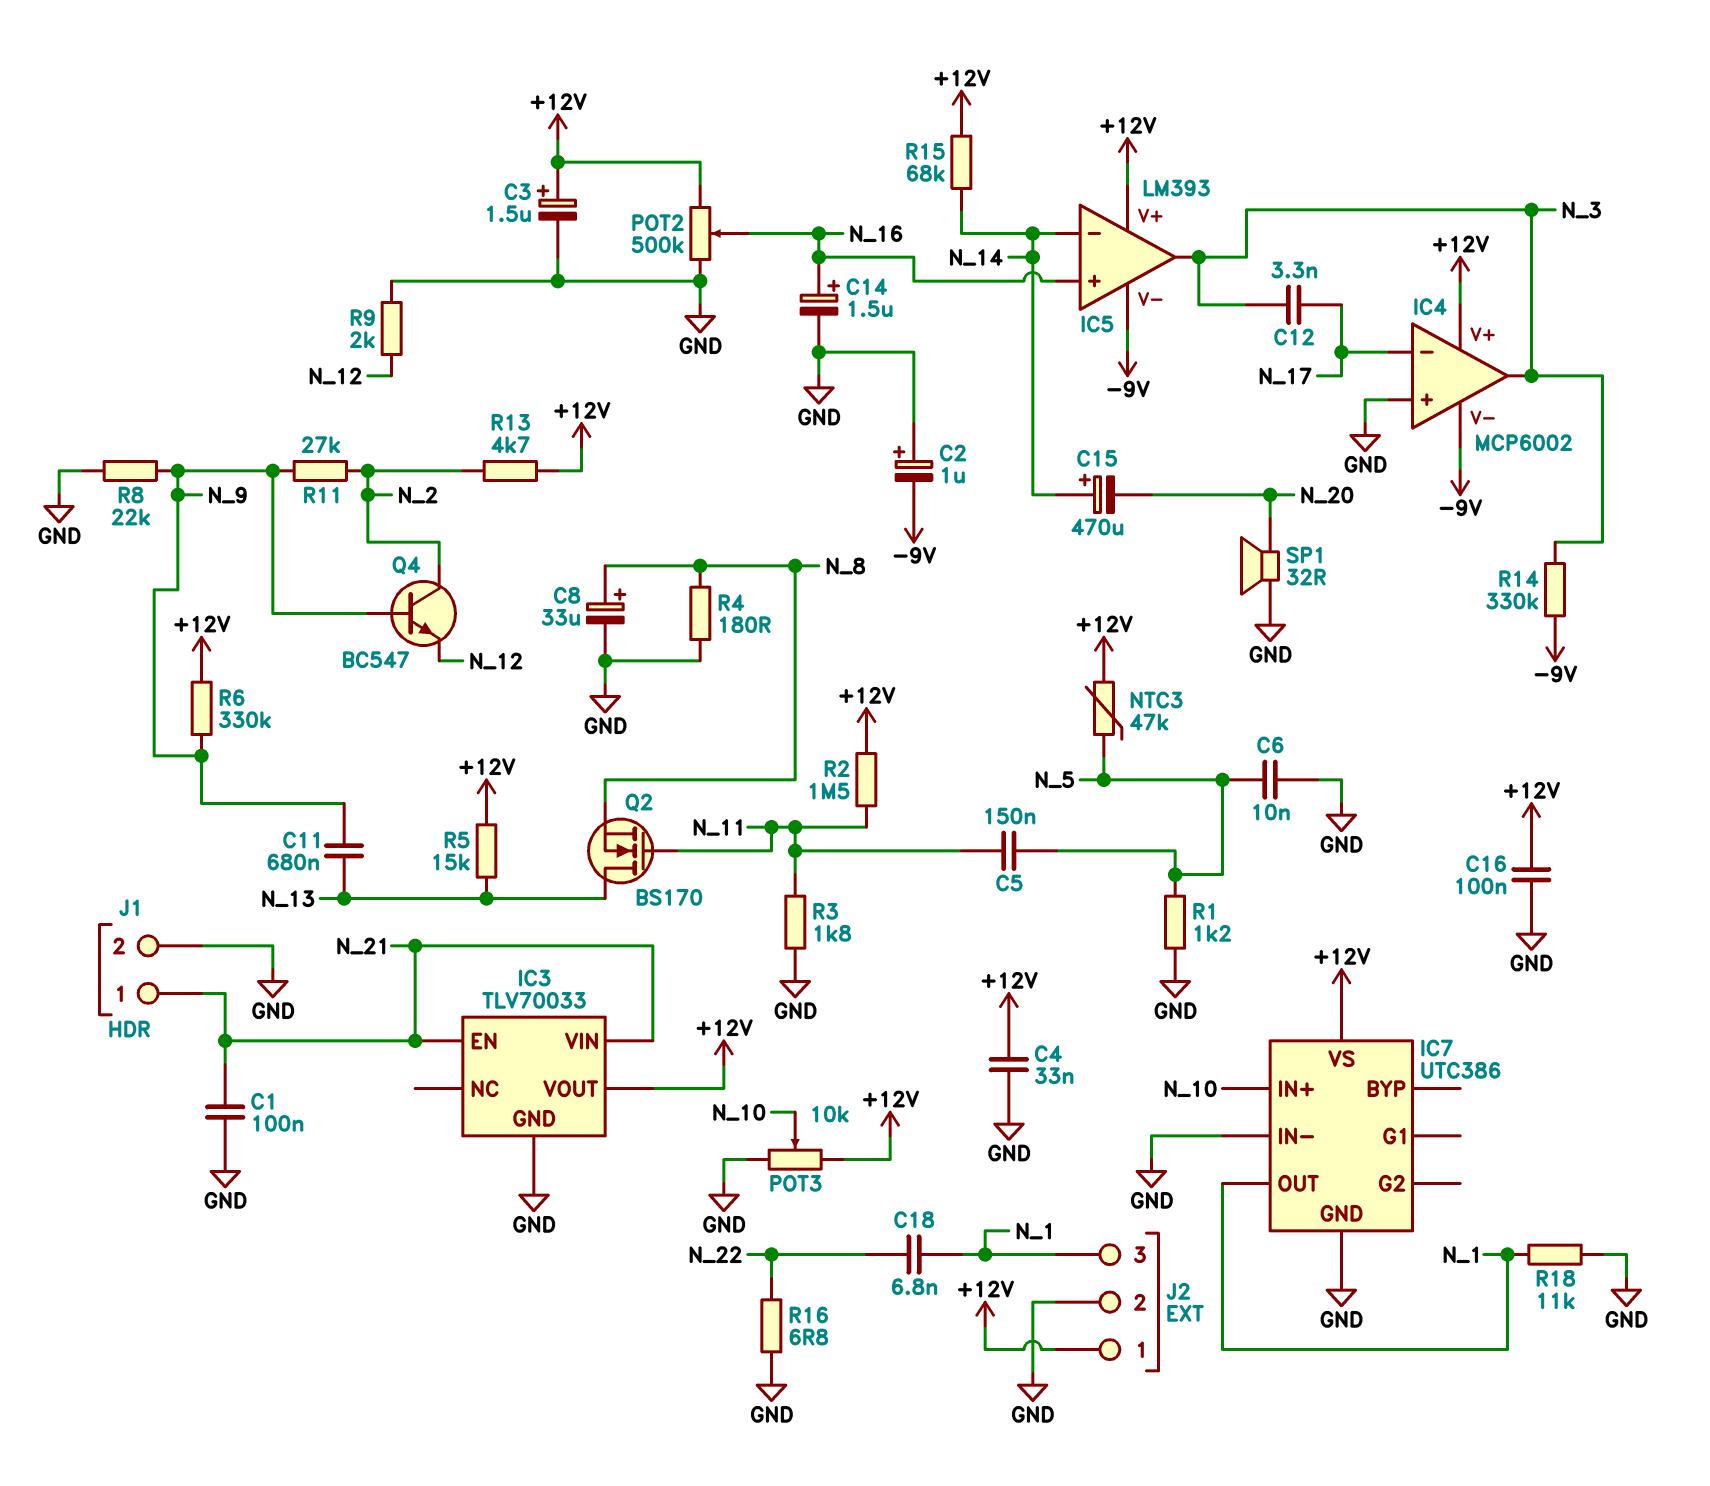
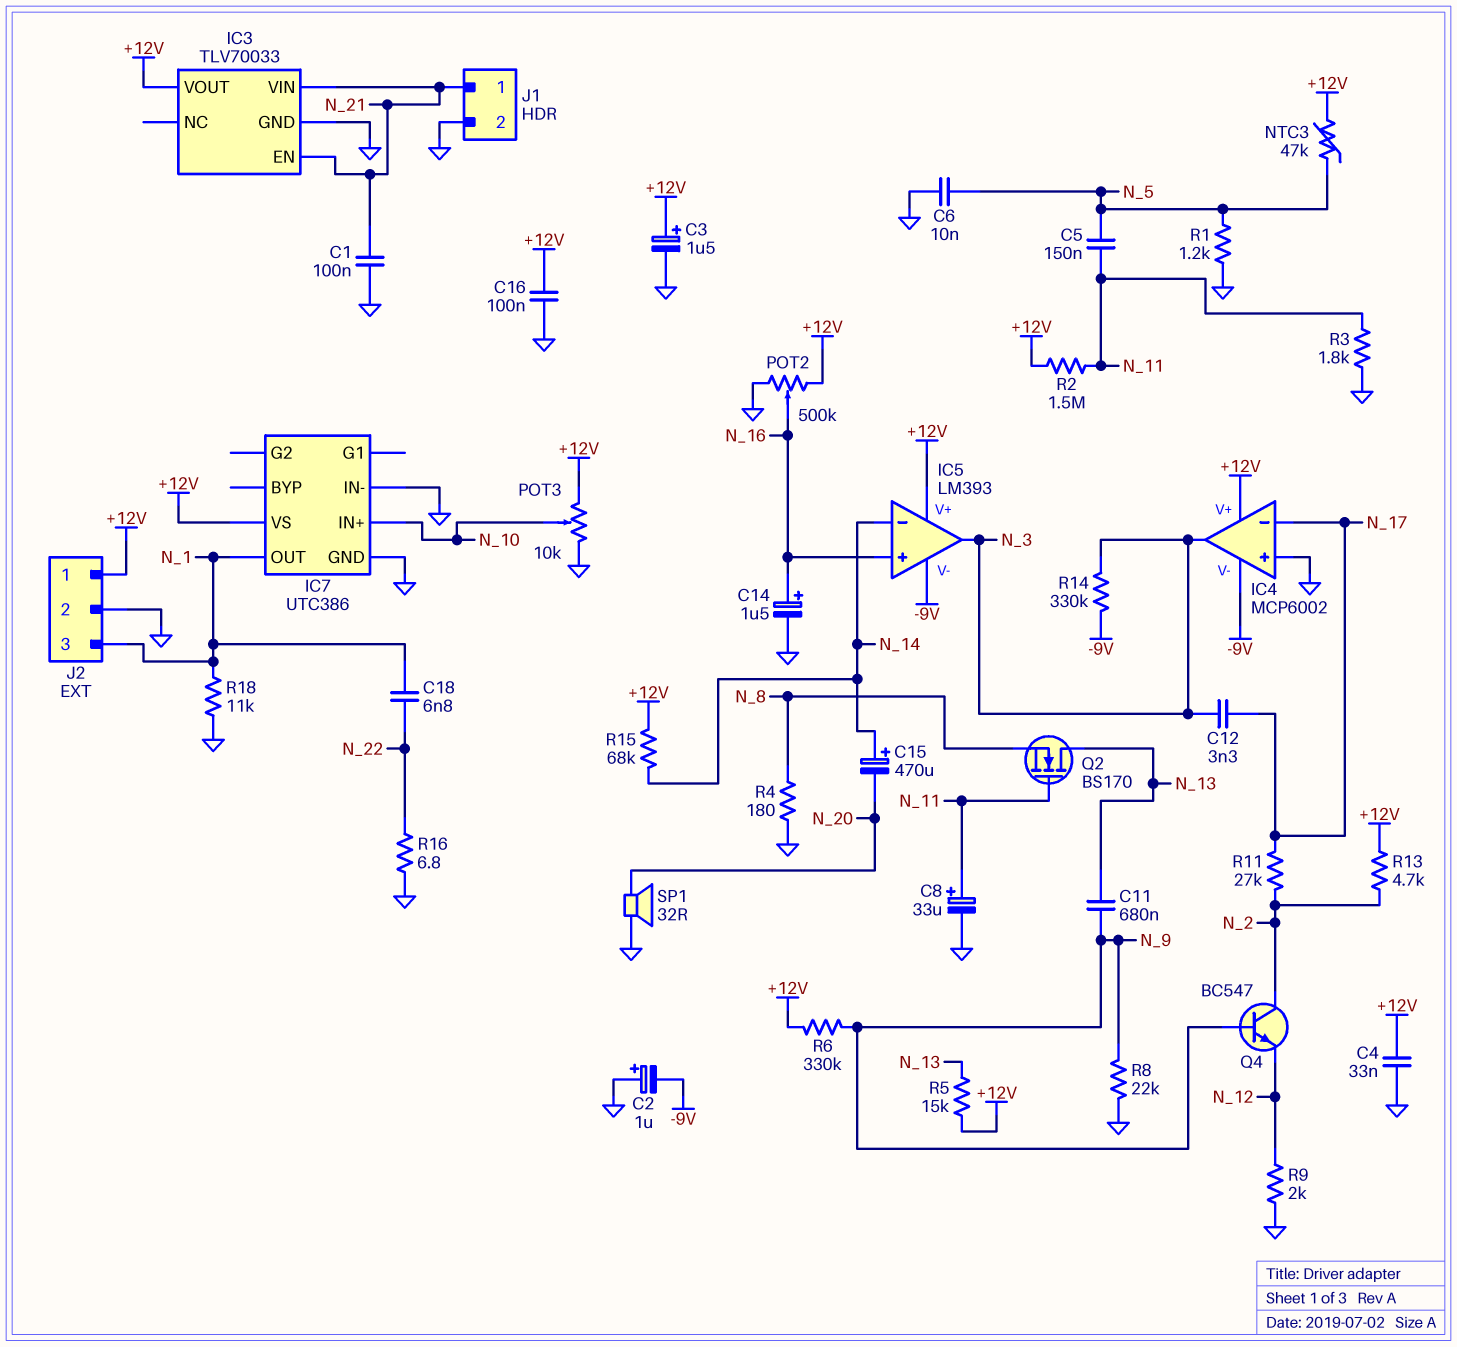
C8: 33uF (plus N_8, minus GND) -> 33uF (plus N_11, minus GND)
R11: 27k (N_2, N_9) -> 27k (N_2, N_17)

